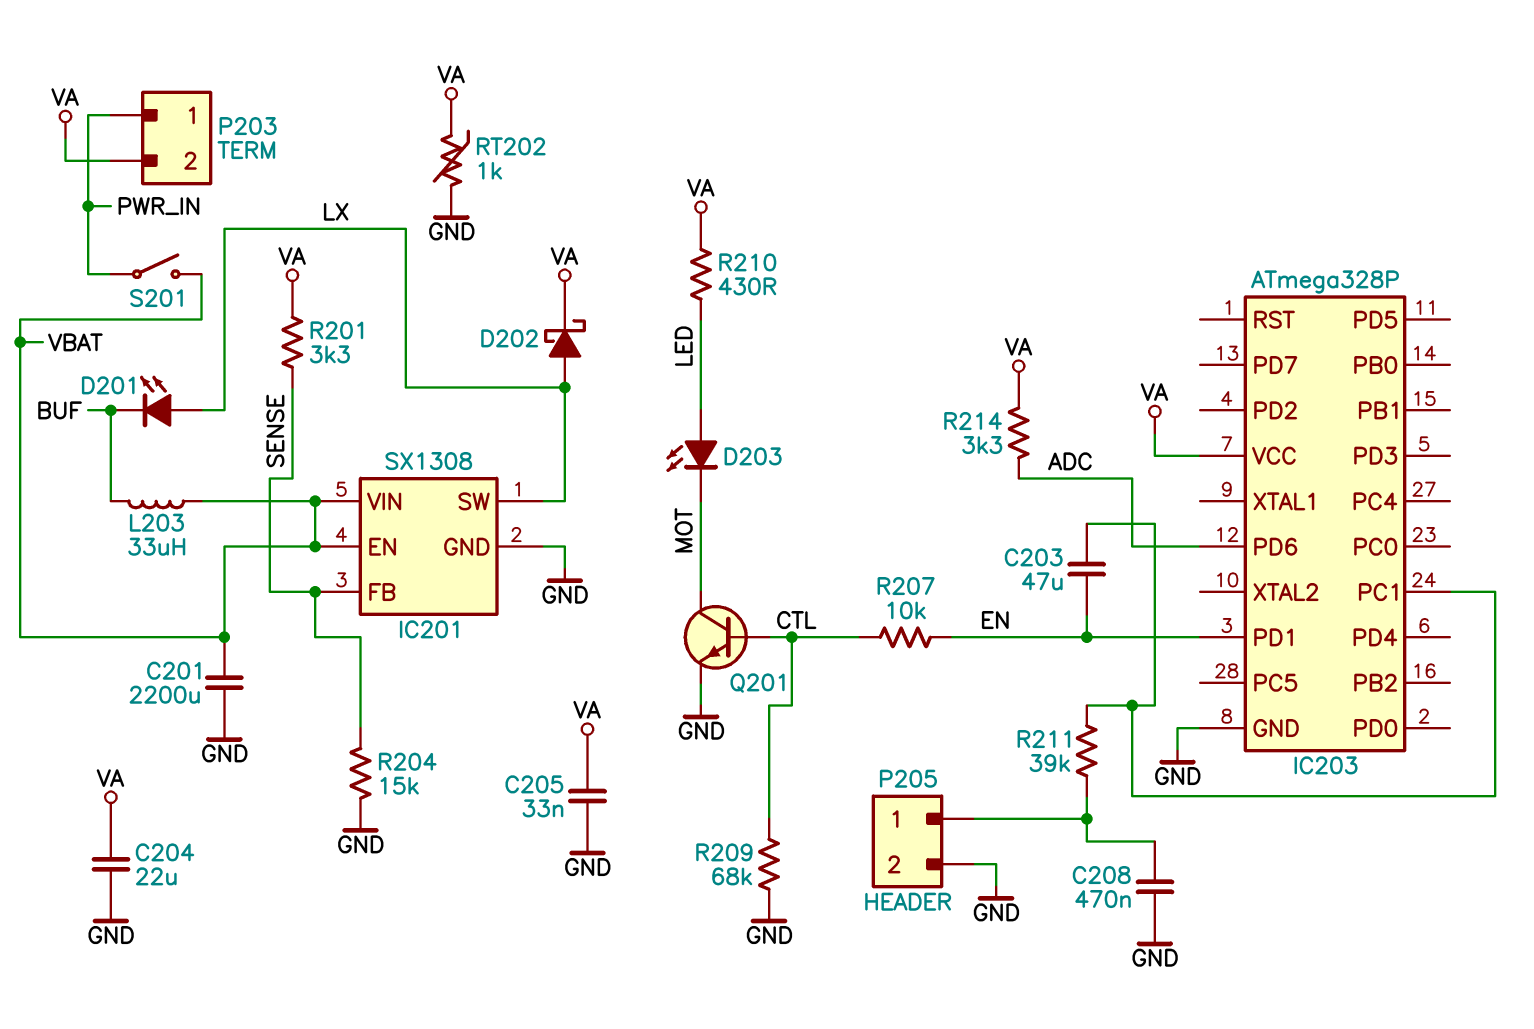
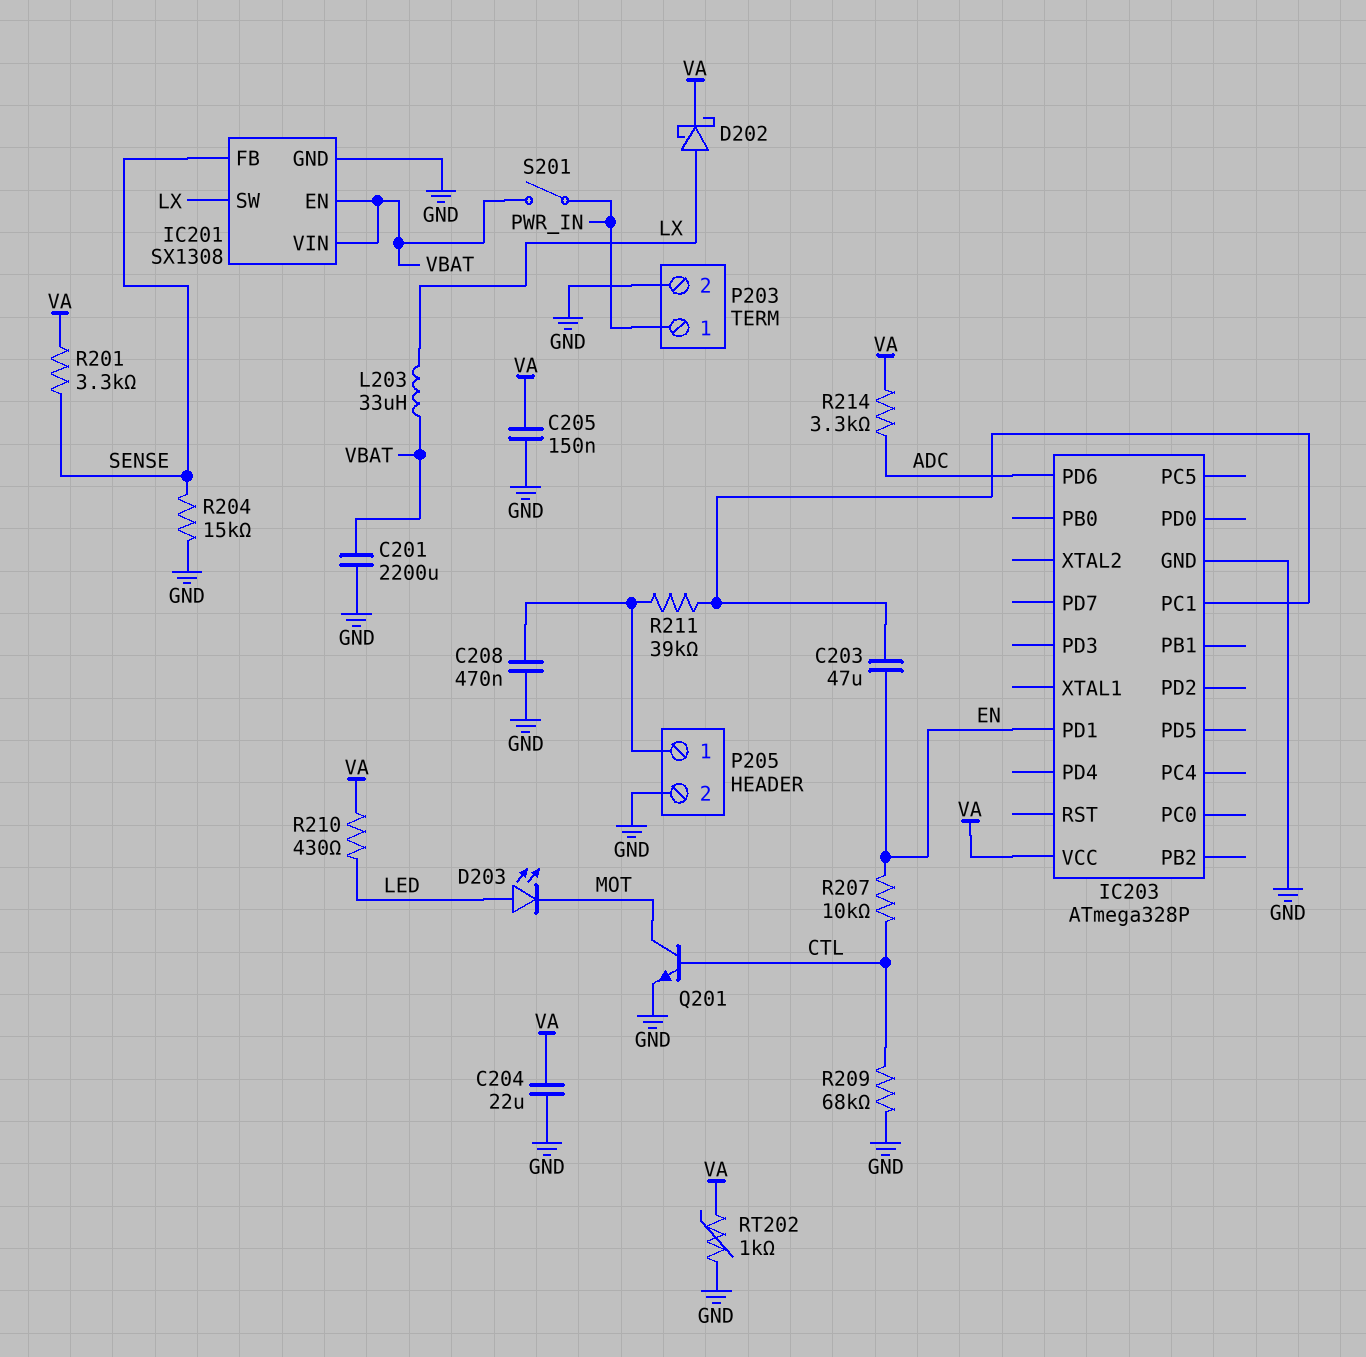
C205: 33nF (GND, VA) -> 150nF (GND, VA)
D201: LED (A LX, K BUF) -> none
L203: 33uH (BUF, VBAT) -> 33uH (LX, VBAT)
P203 pin 2: VA -> GND

